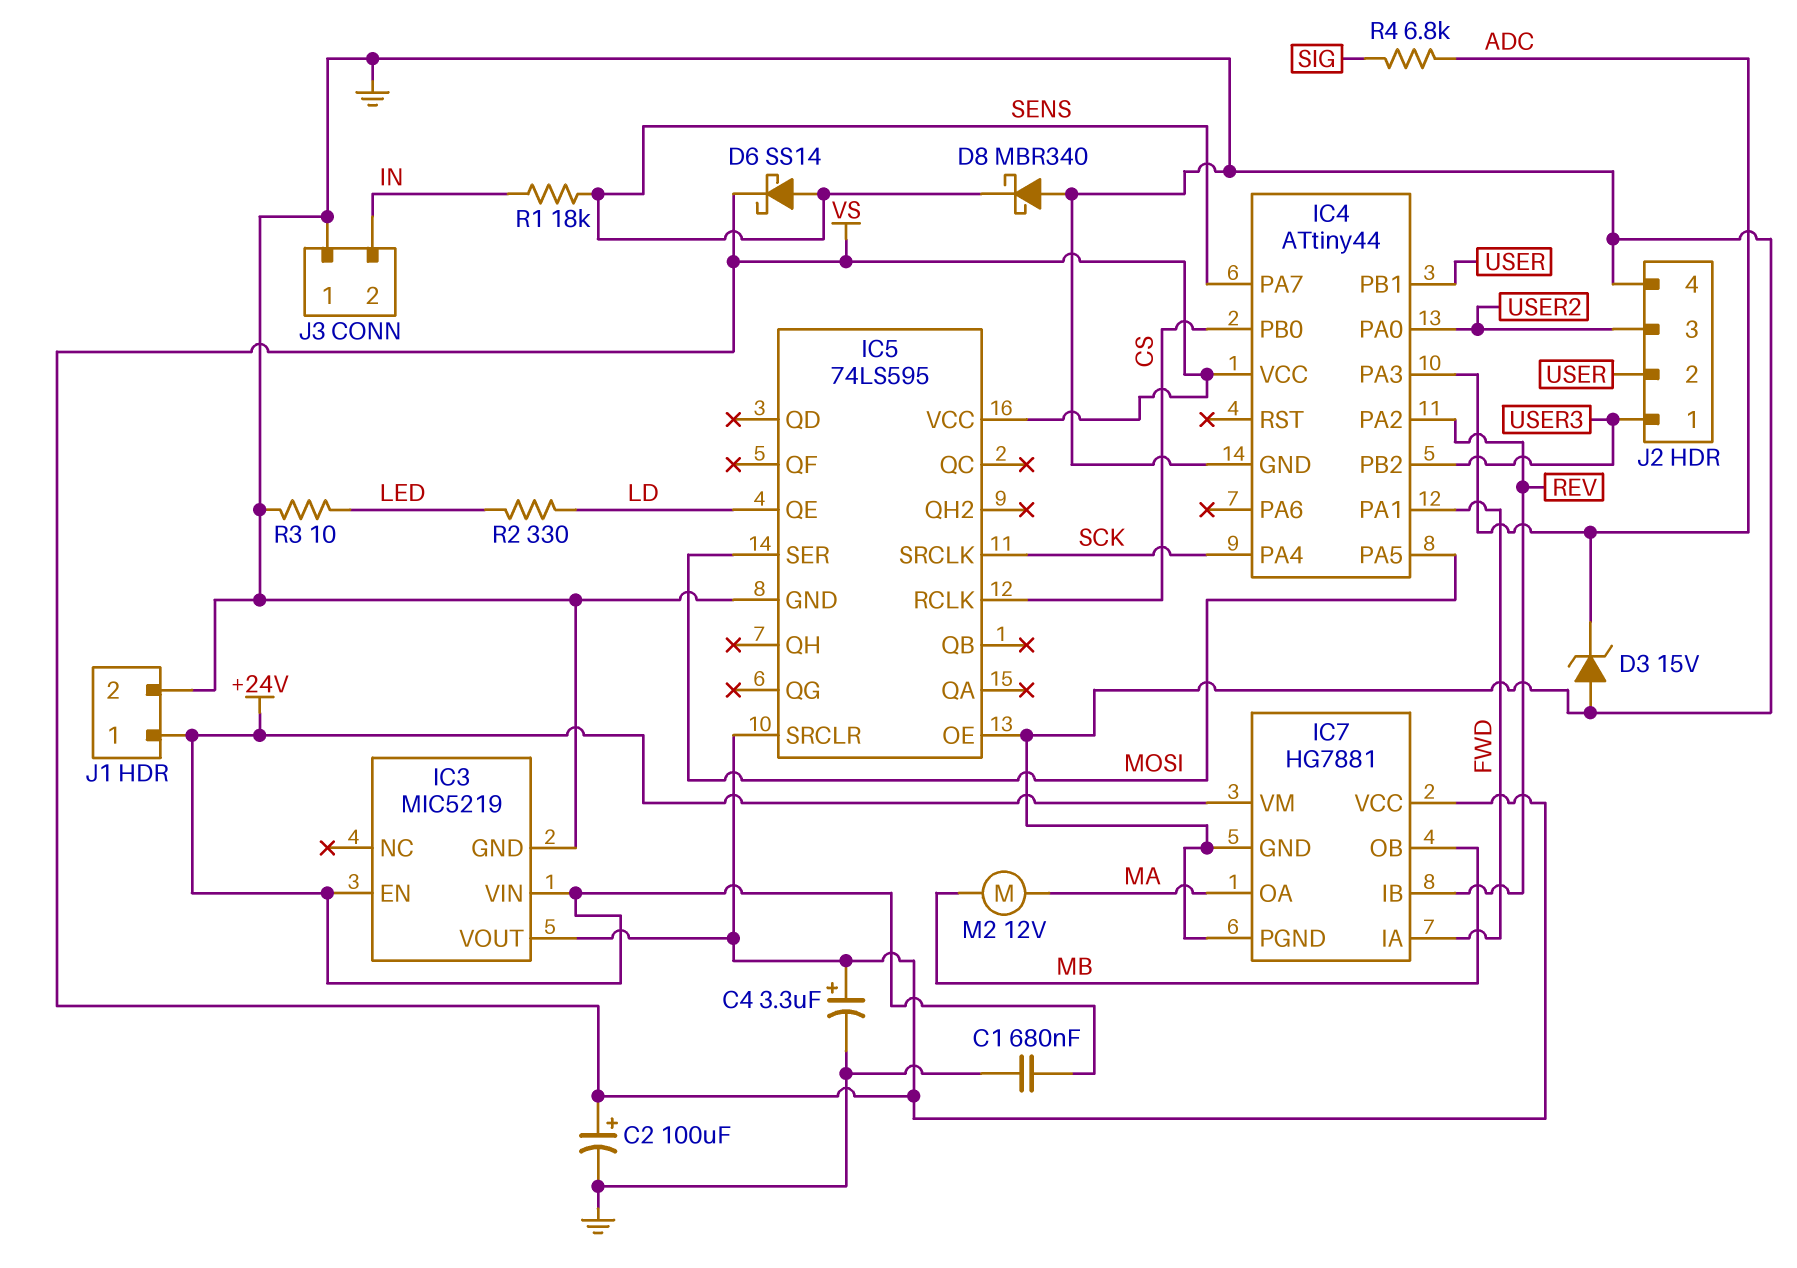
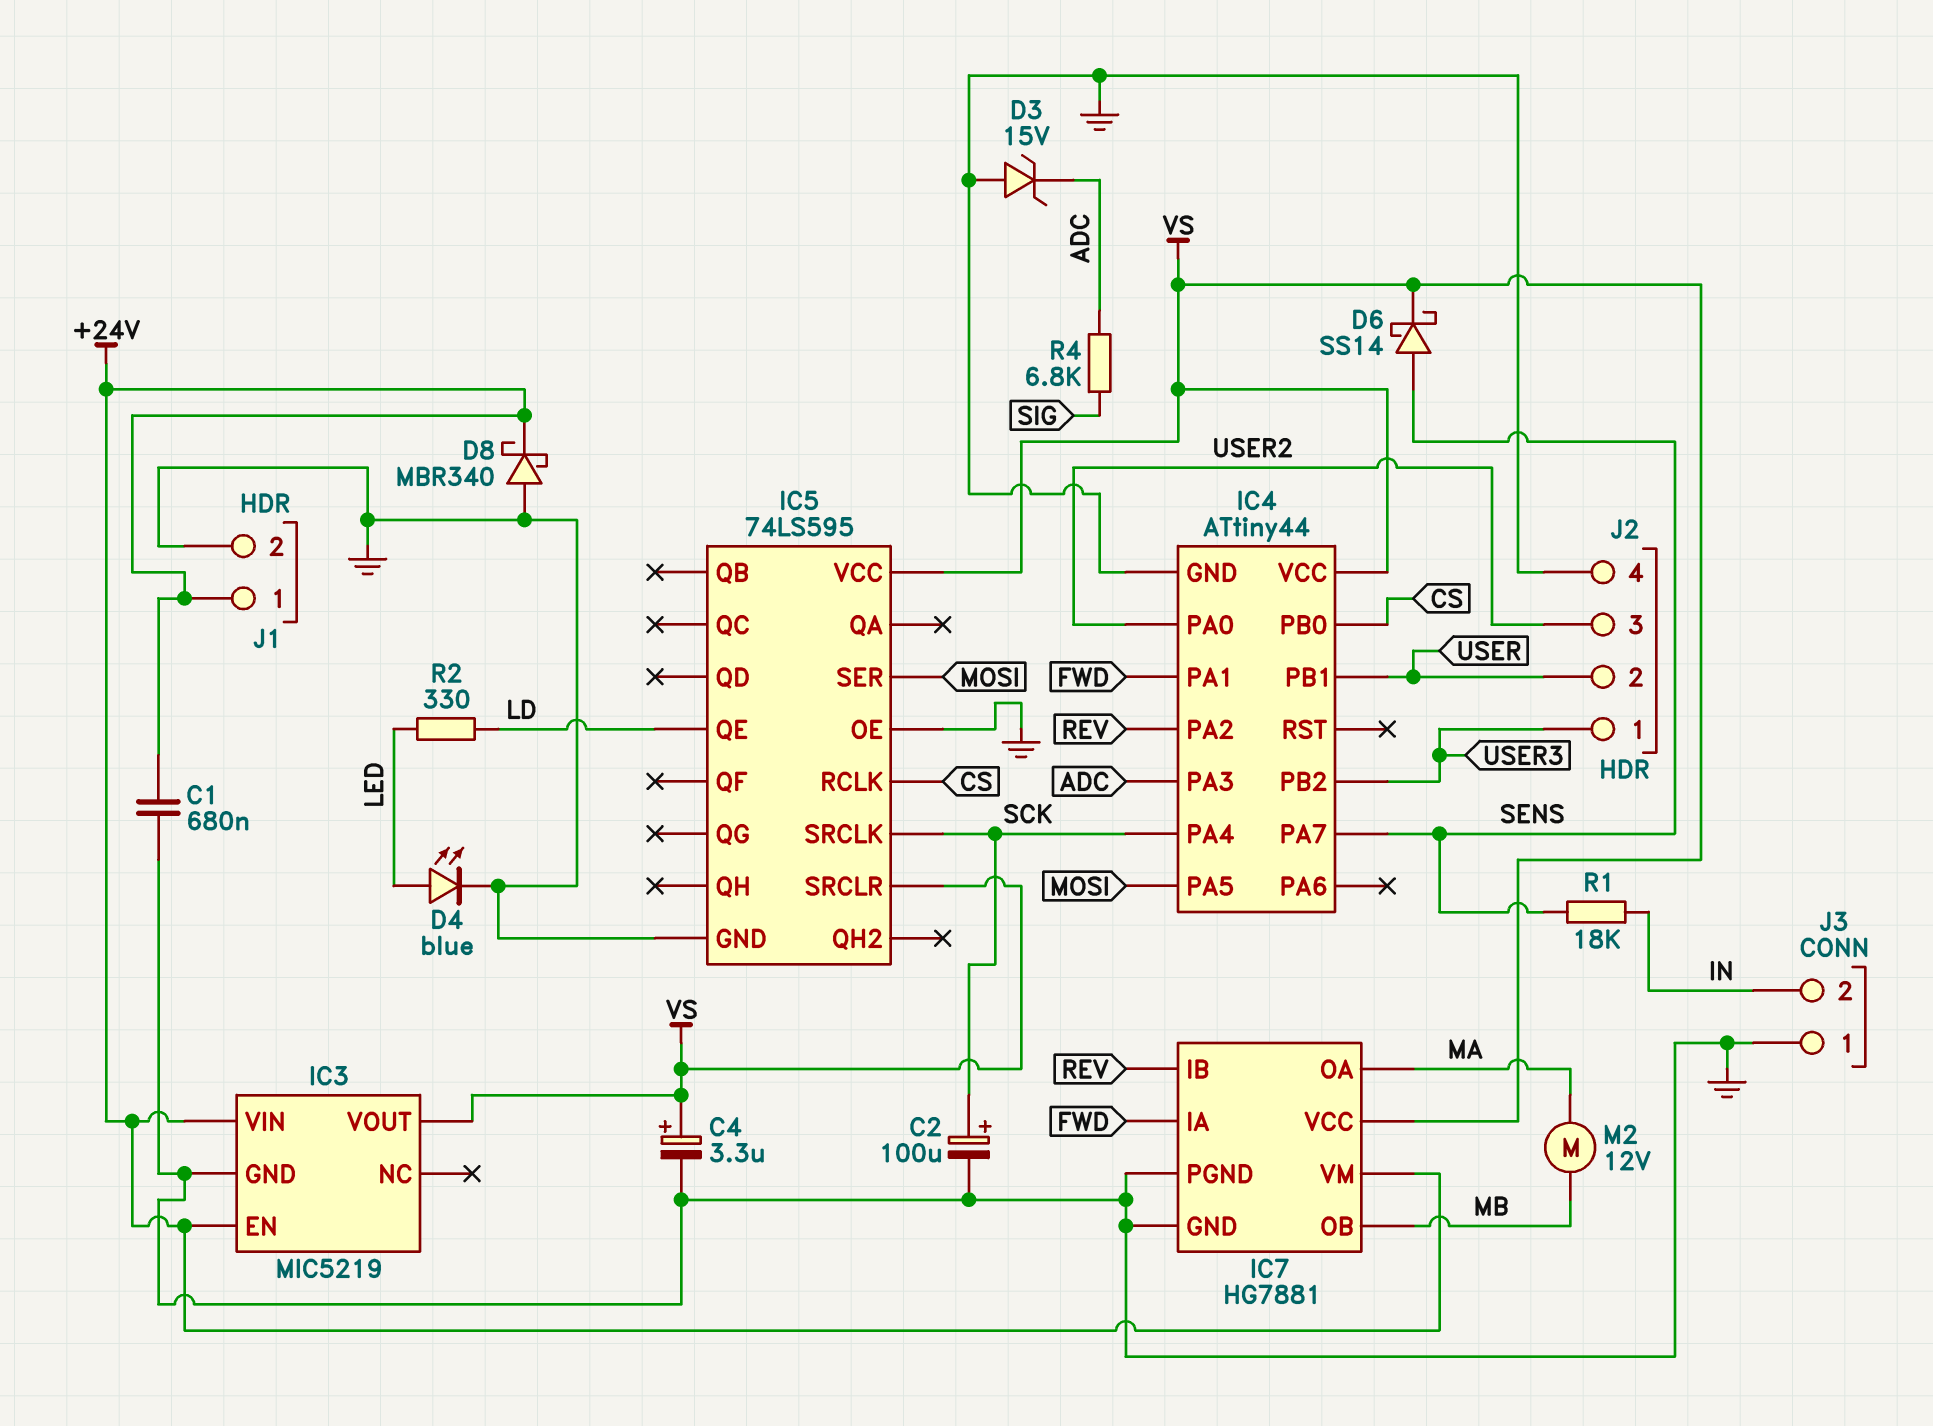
C2: 100uF (plus VS, minus GND) -> 100uF (plus SCK, minus GND)
D4: none -> LED blue (A LED, K GND)
D8: schottky MBR340 (A GND, K SENS) -> schottky MBR340 (A GND, K +24V)
R3: 10 (GND, LED) -> none

